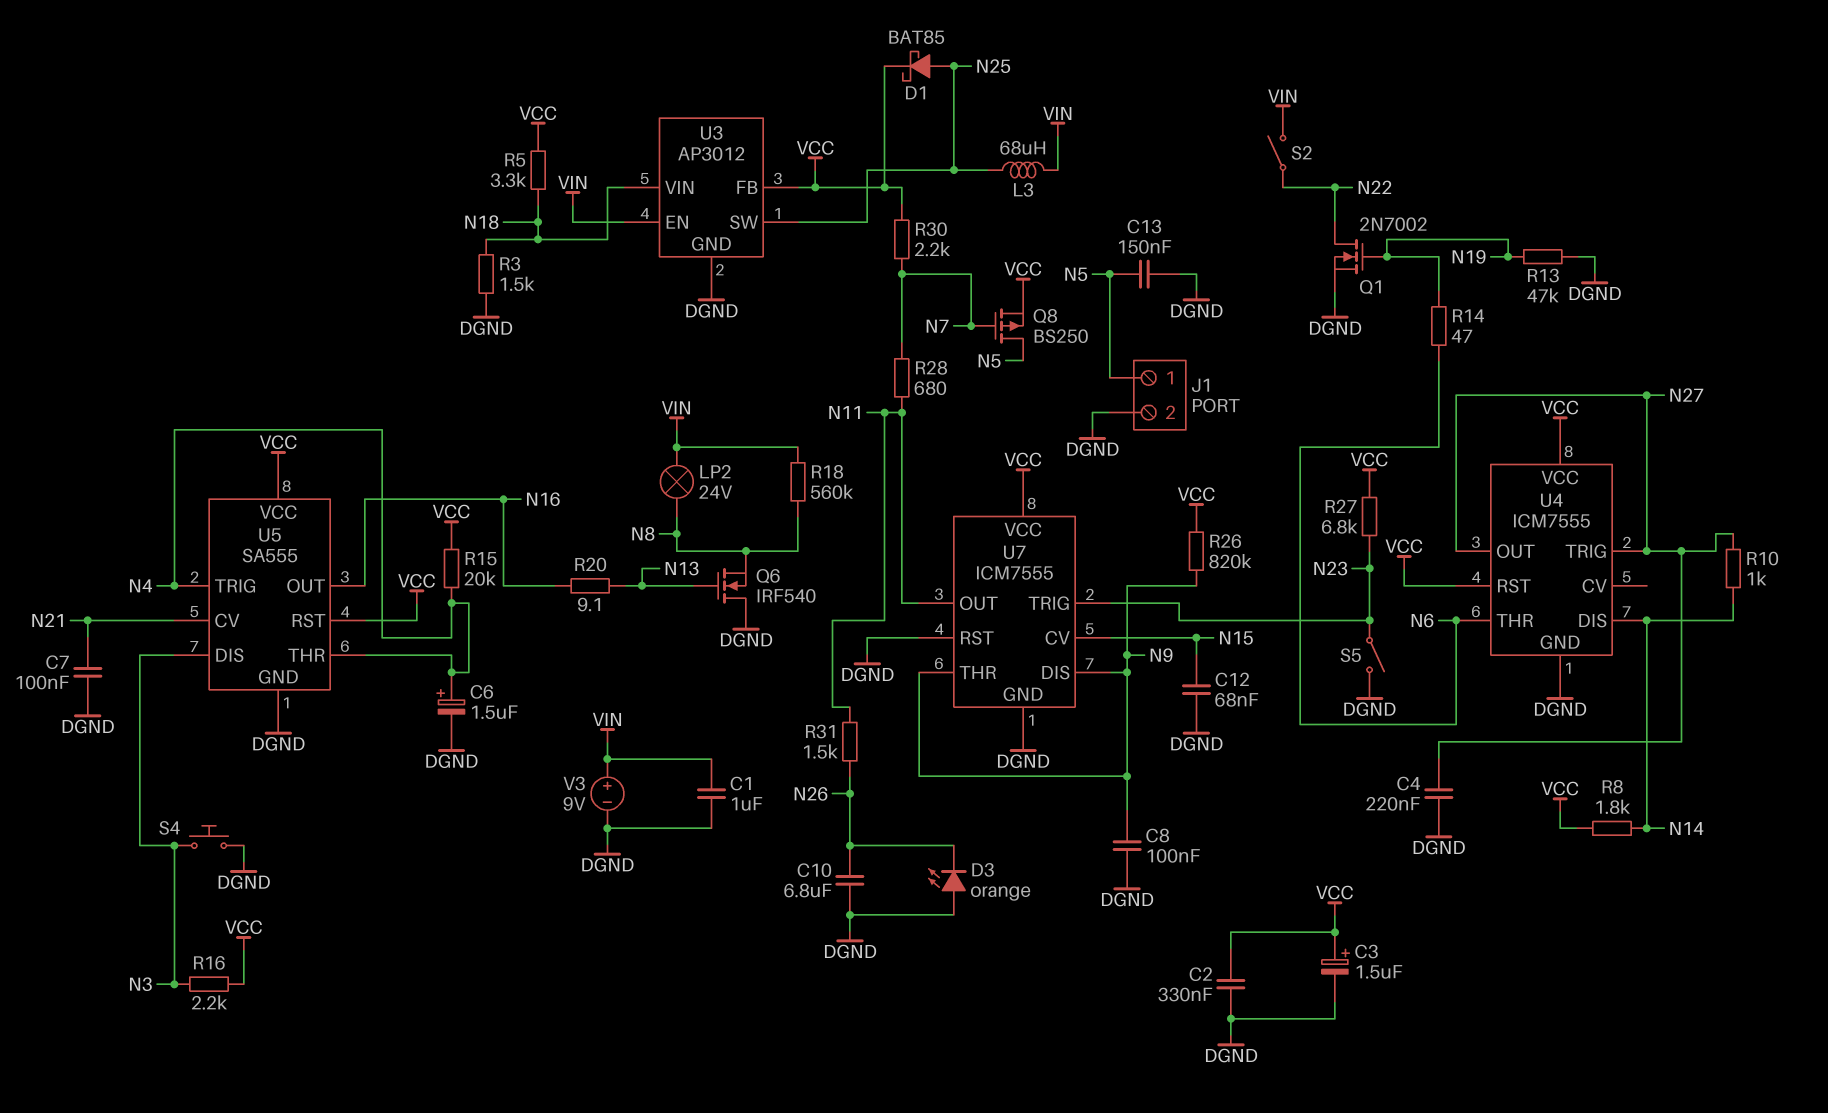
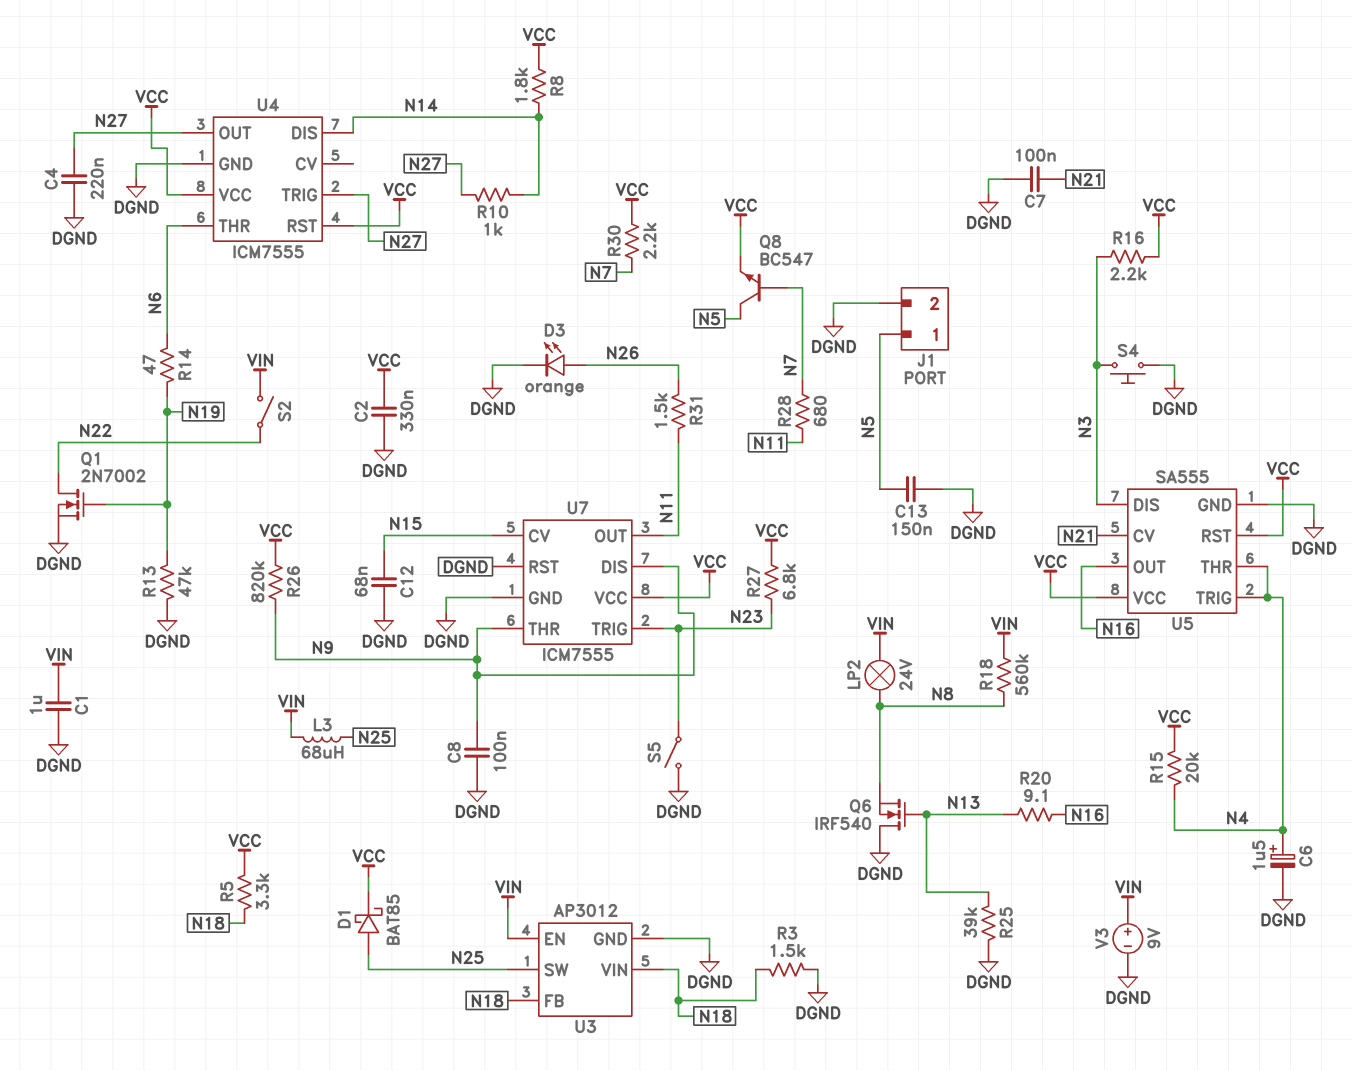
C3: 1.5uF (plus VCC, minus DGND) -> none
C10: 6.8uF (DGND, N26) -> none
D3: LED orange (A DGND, K N26) -> LED orange (A N26, K DGND)
Q8: PMOS BS250 (G N7, D N5, S VCC) -> NPN BC547 (B N7, C N5, E VCC)
R25: none -> 39k (DGND, N13)
U3 pin FB: VCC -> N18

